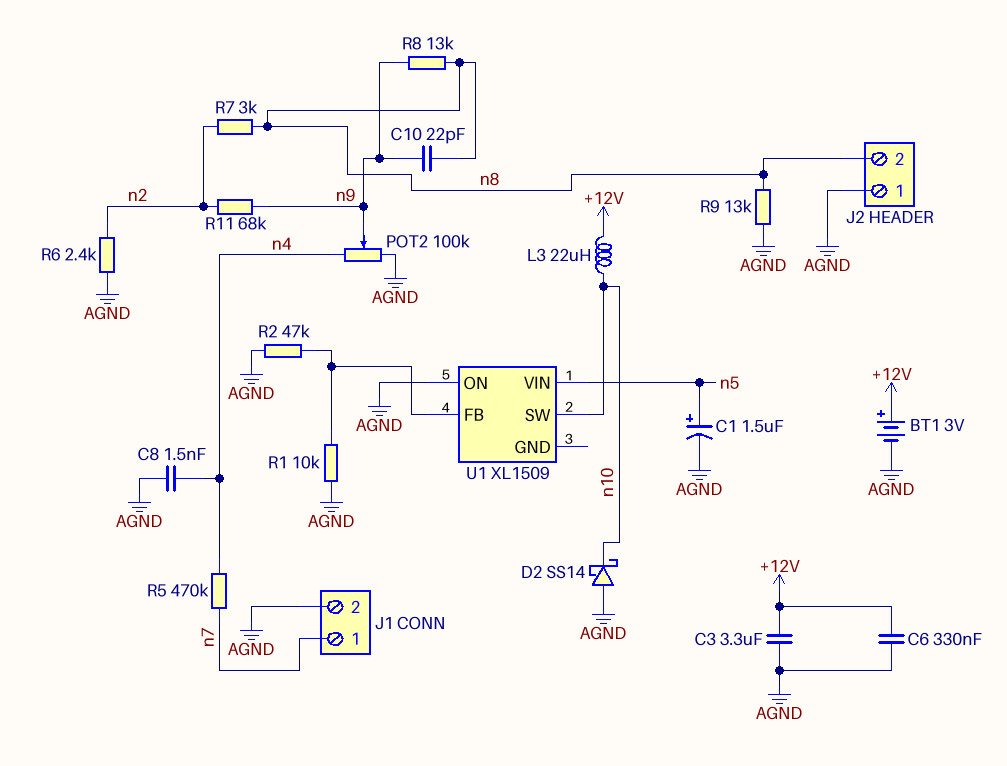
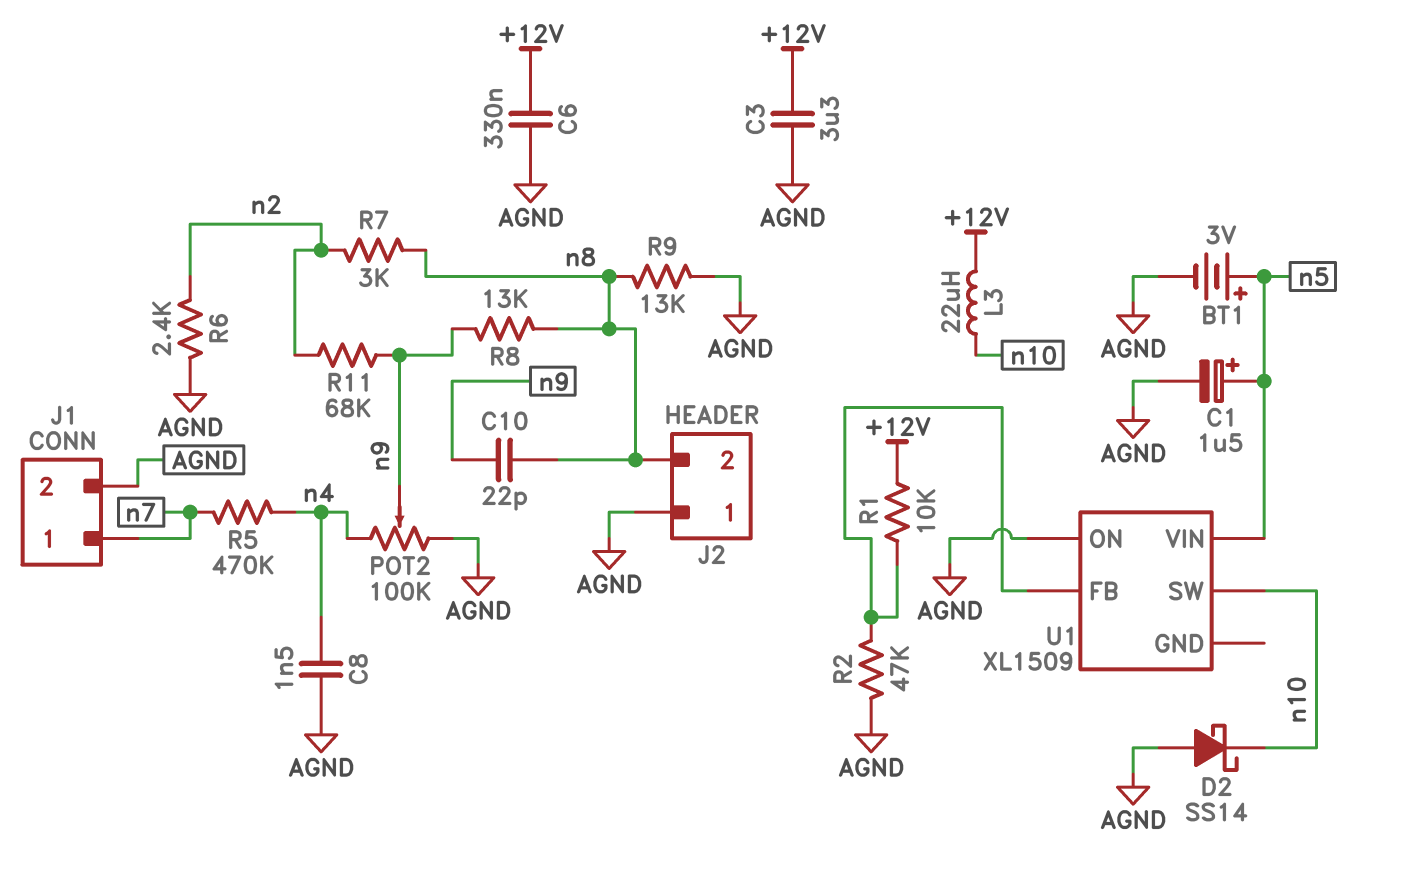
BT1: 3V (plus +12V, minus AGND) -> 3V (plus n5, minus AGND)
R1: 10k (AGND, U1/FB) -> 10k (+12V, U1/FB)

